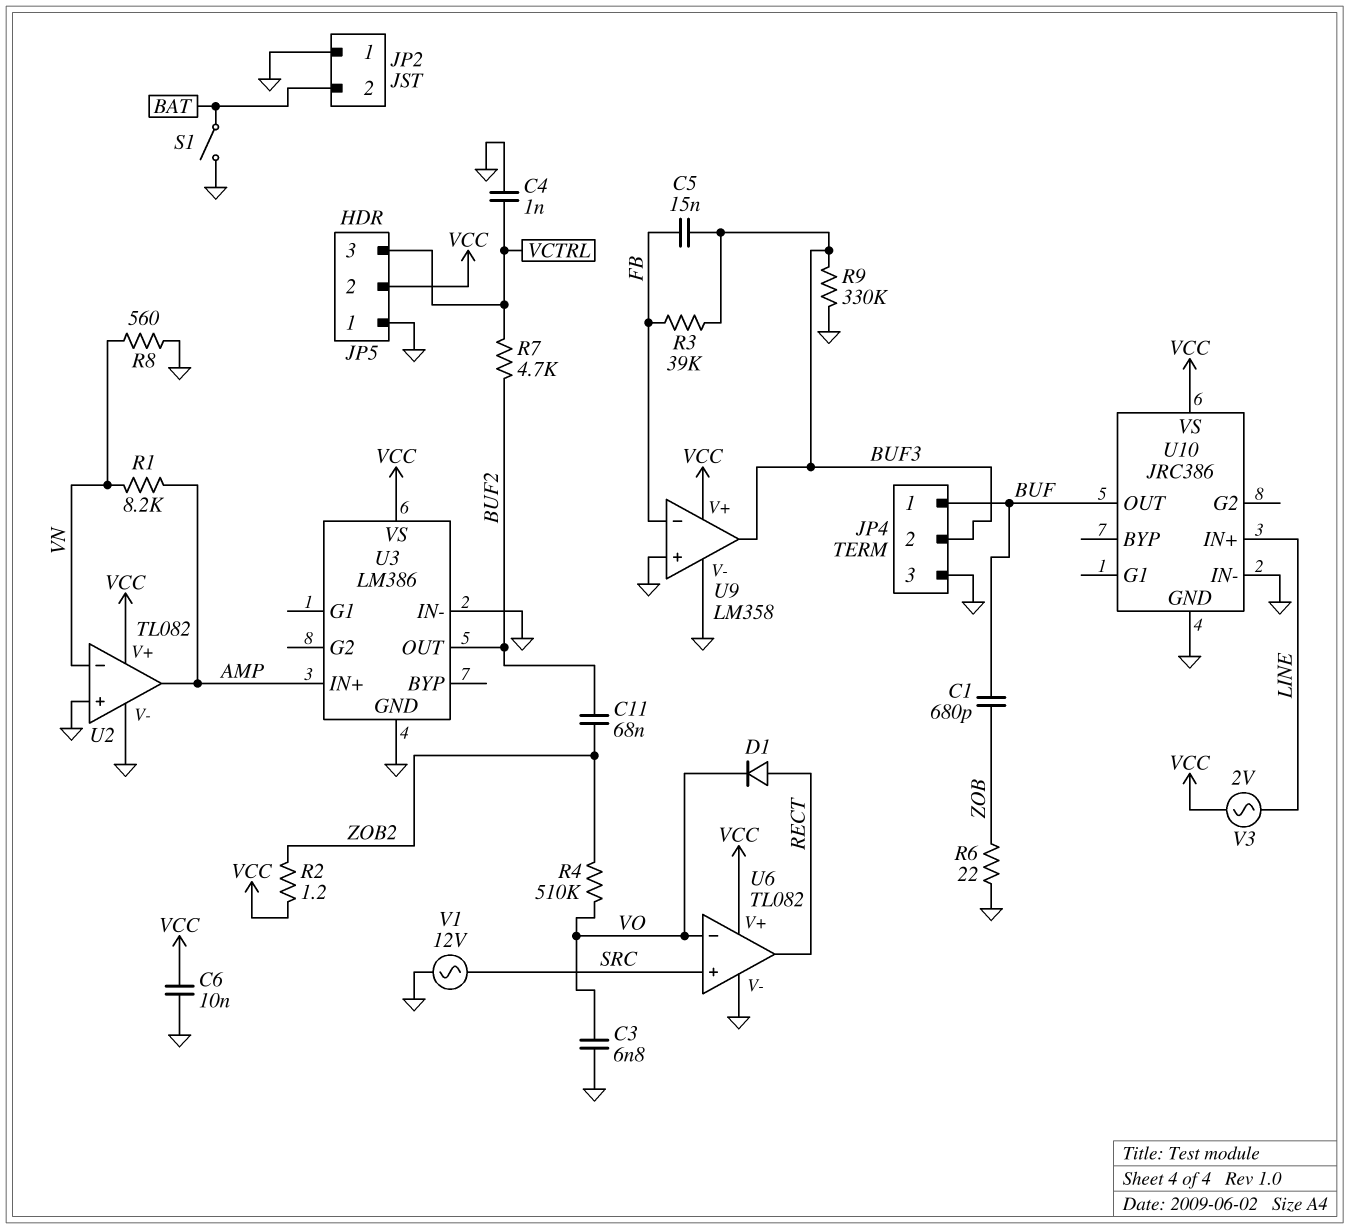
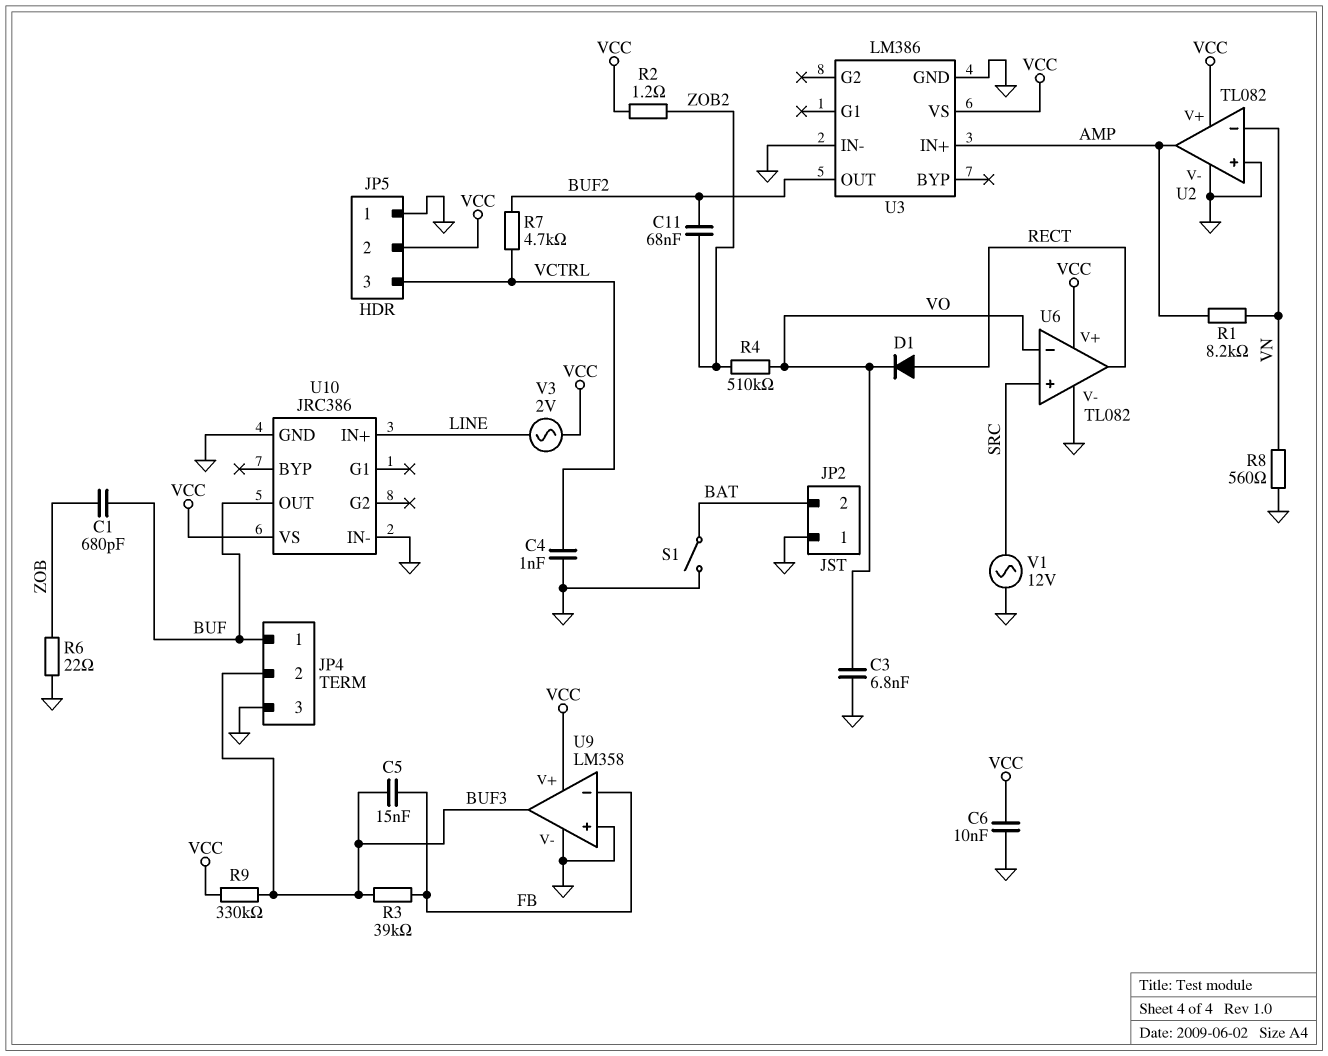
R9: 330k (BUF3, GND) -> 330k (BUF3, VCC)

